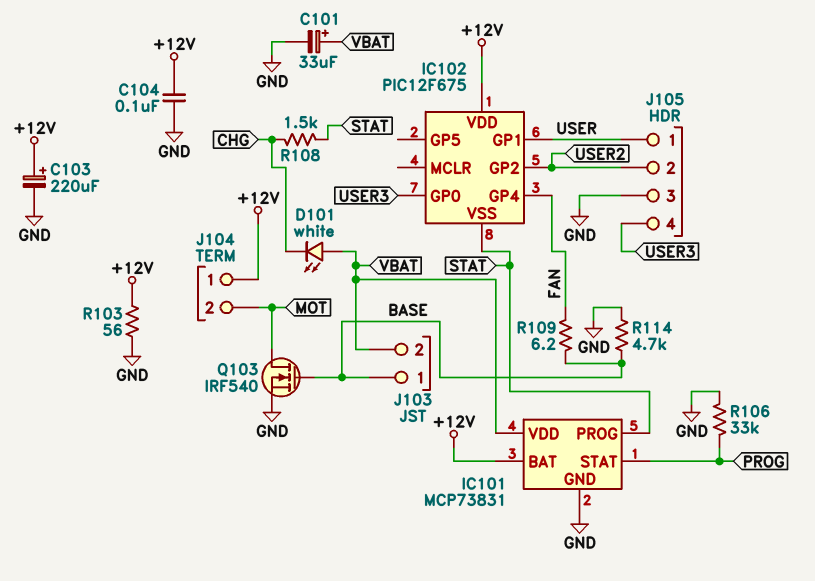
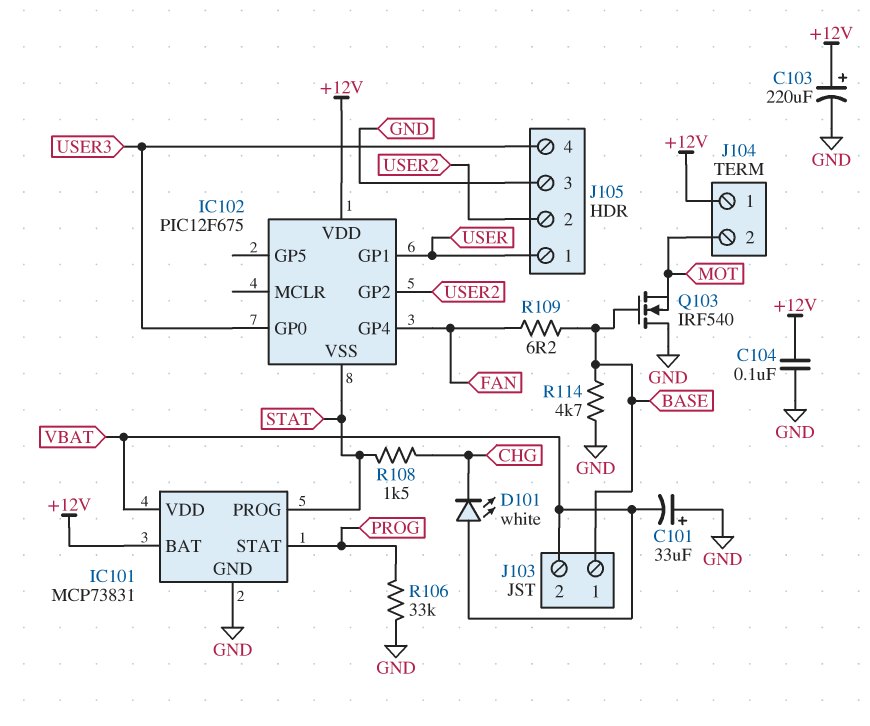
C101: 33uF (plus VBAT, minus GND) -> 33uF (plus GND, minus VBAT)
Q103: NMOS IRF540 (G BASE, D MOT, S GND) -> NMOS IRF540 (G BASE, D GND, S MOT)
R103: 56 (+12V, GND) -> none

